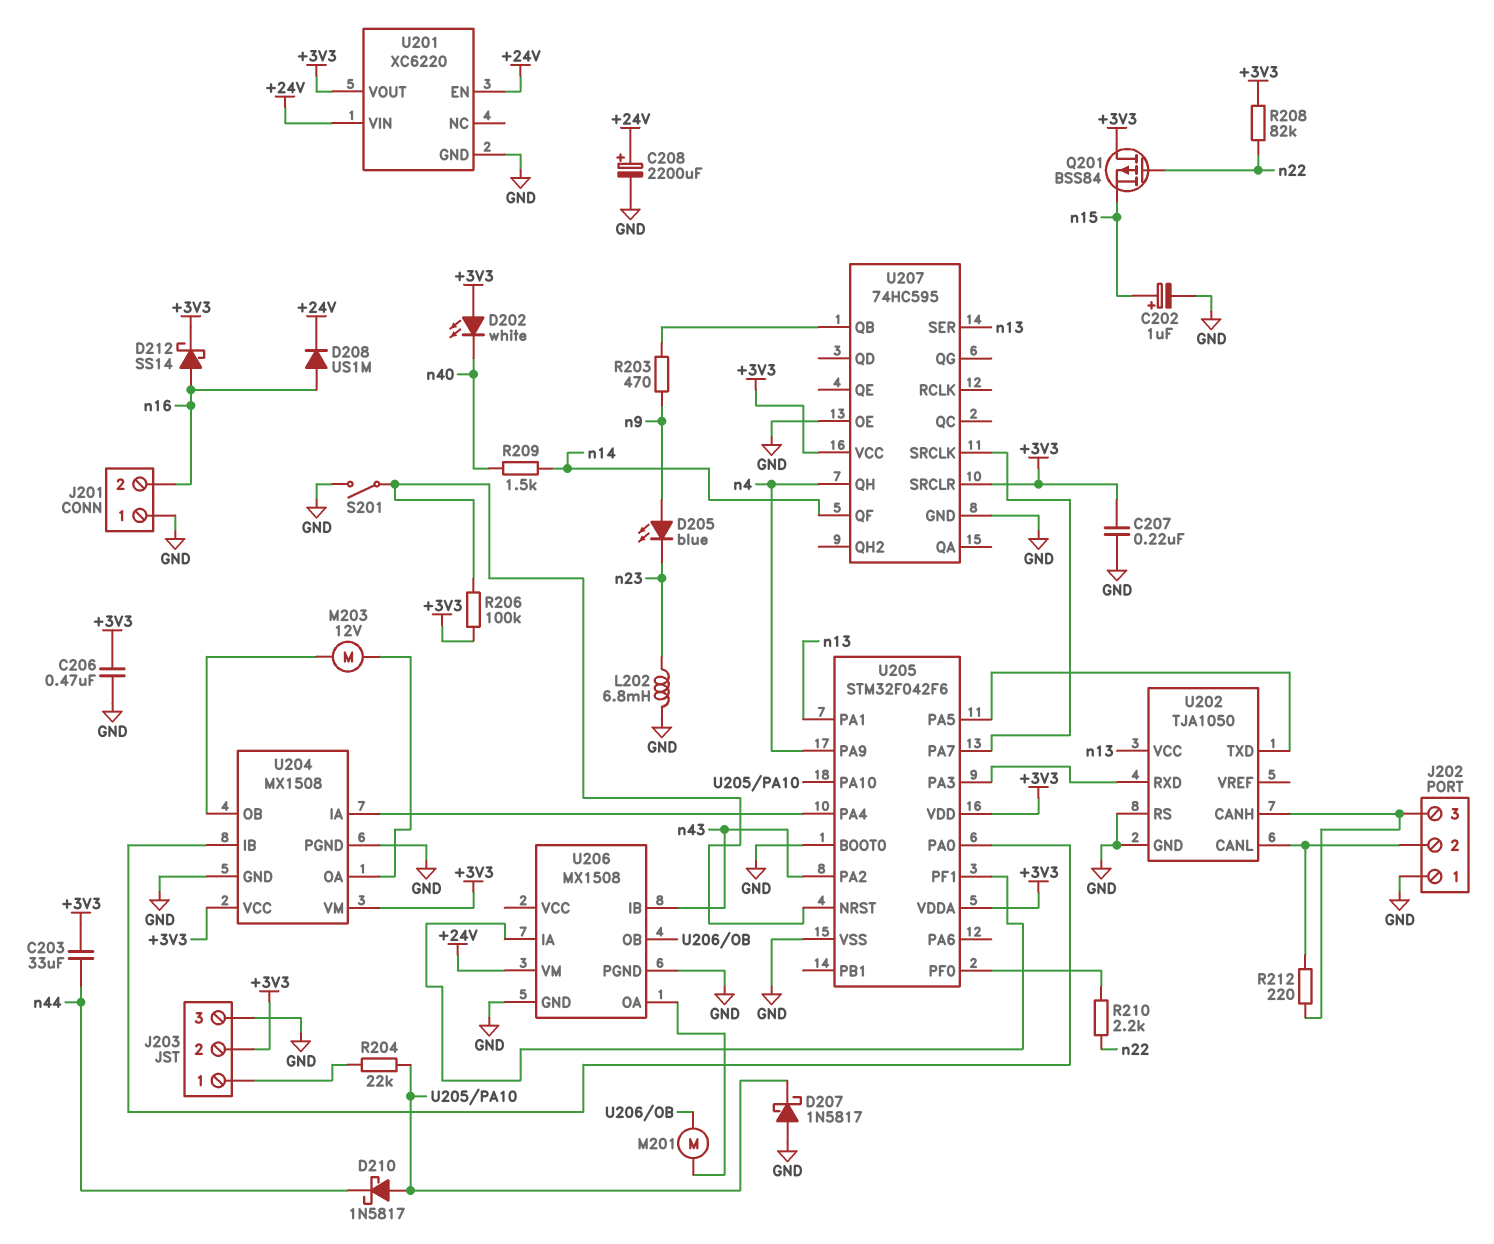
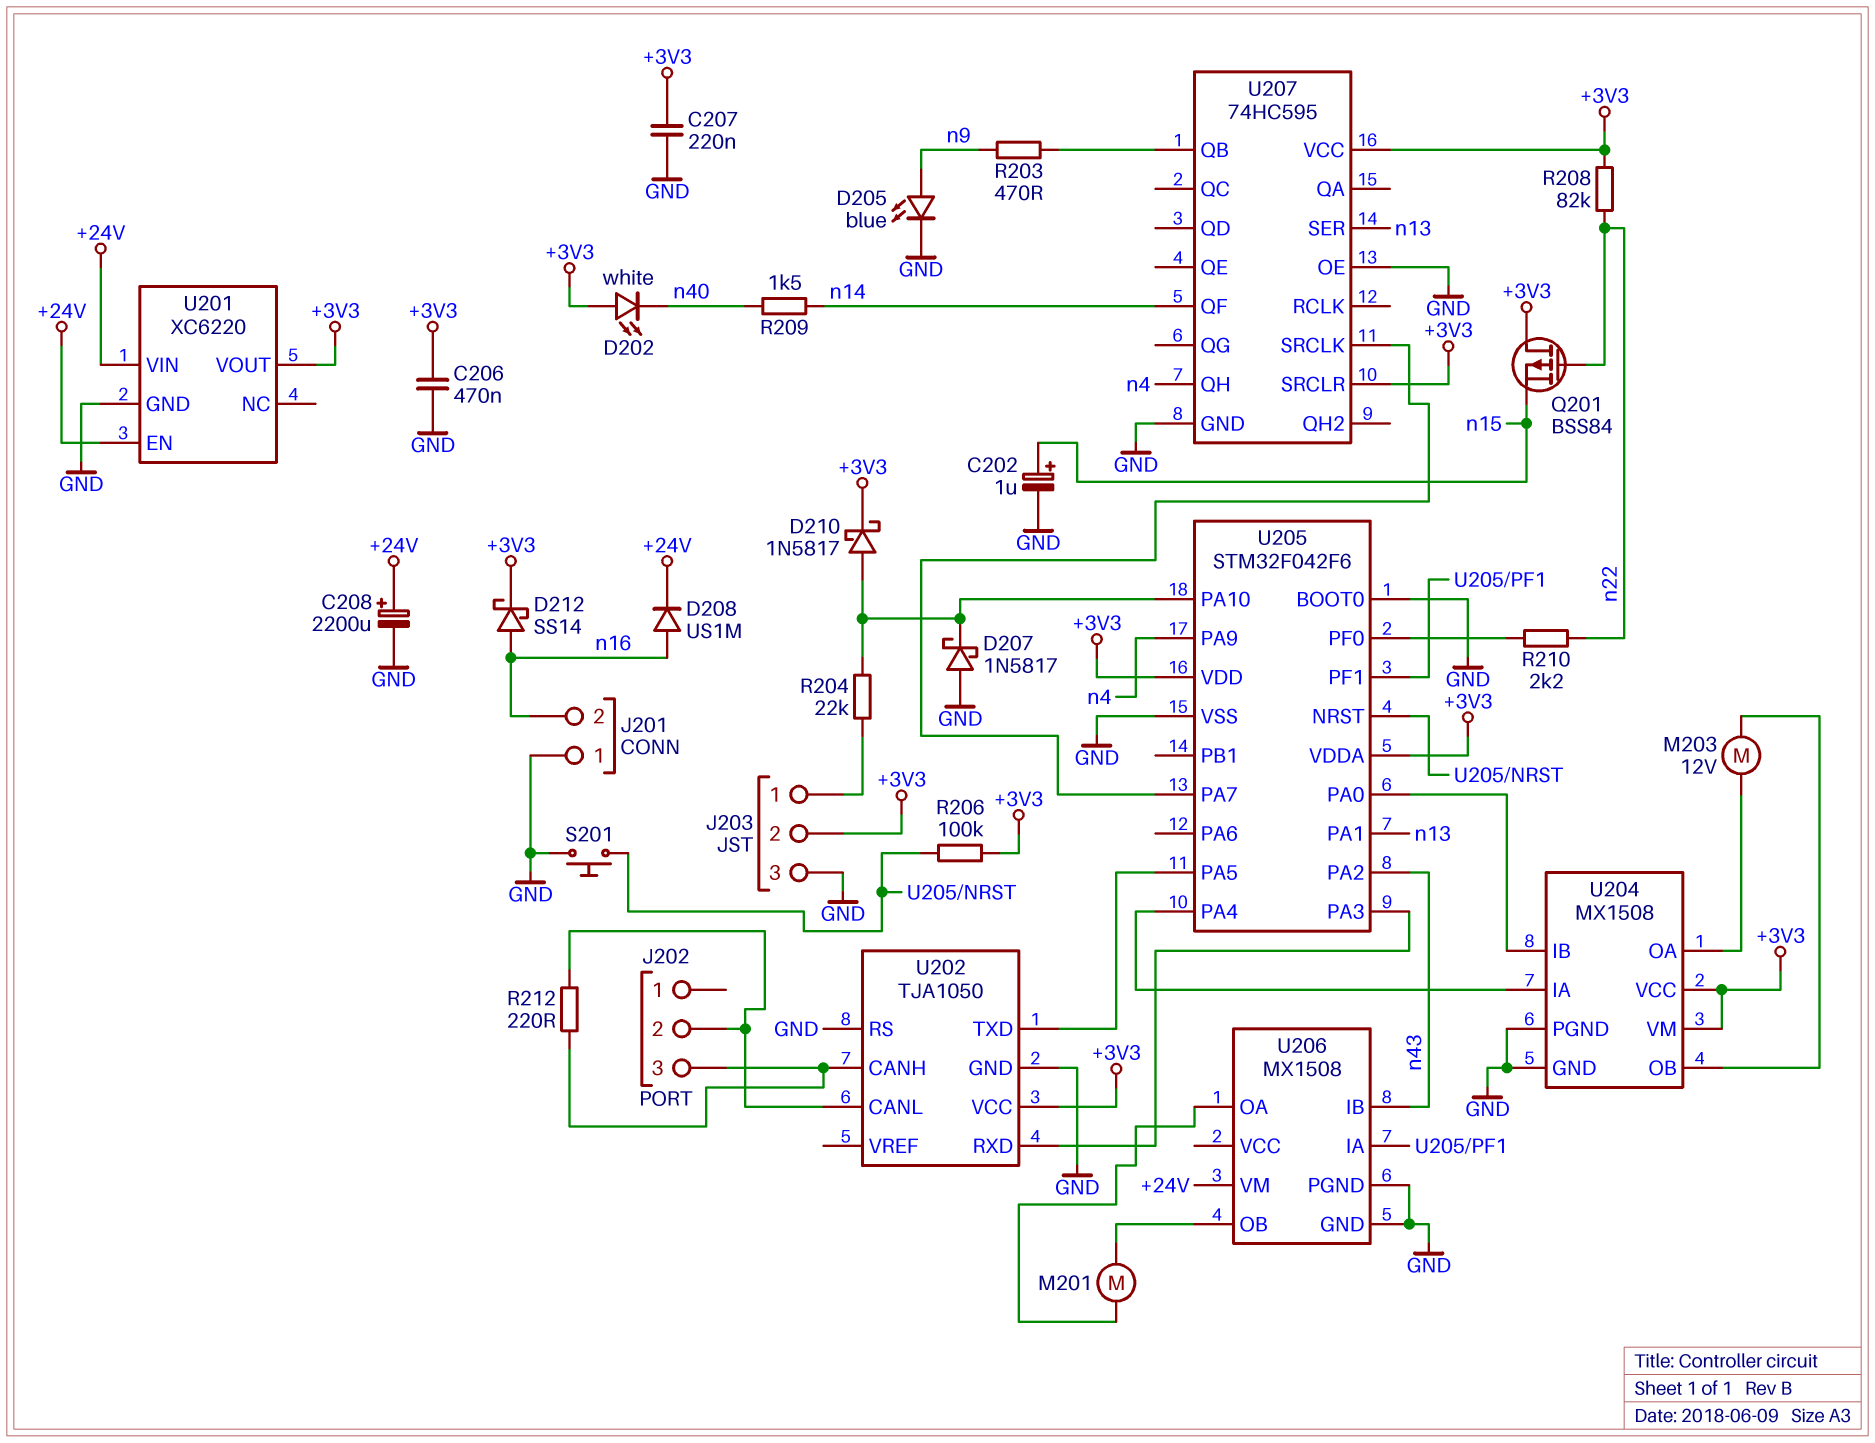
C203: 33uF (+3V3, n44) -> none
D205: LED blue (A n9, K n23) -> LED blue (A n9, K GND)
D210: schottky 1N5817 (A U205/PA10, K n44) -> schottky 1N5817 (A U205/PA10, K +3V3)
J202 pin 1: GND -> none
L202: 6.8mH (GND, n23) -> none
S201: switch (GND, U205/NRST) -> button (GND, U205/NRST)
U202 pin VCC: n13 -> +3V3

